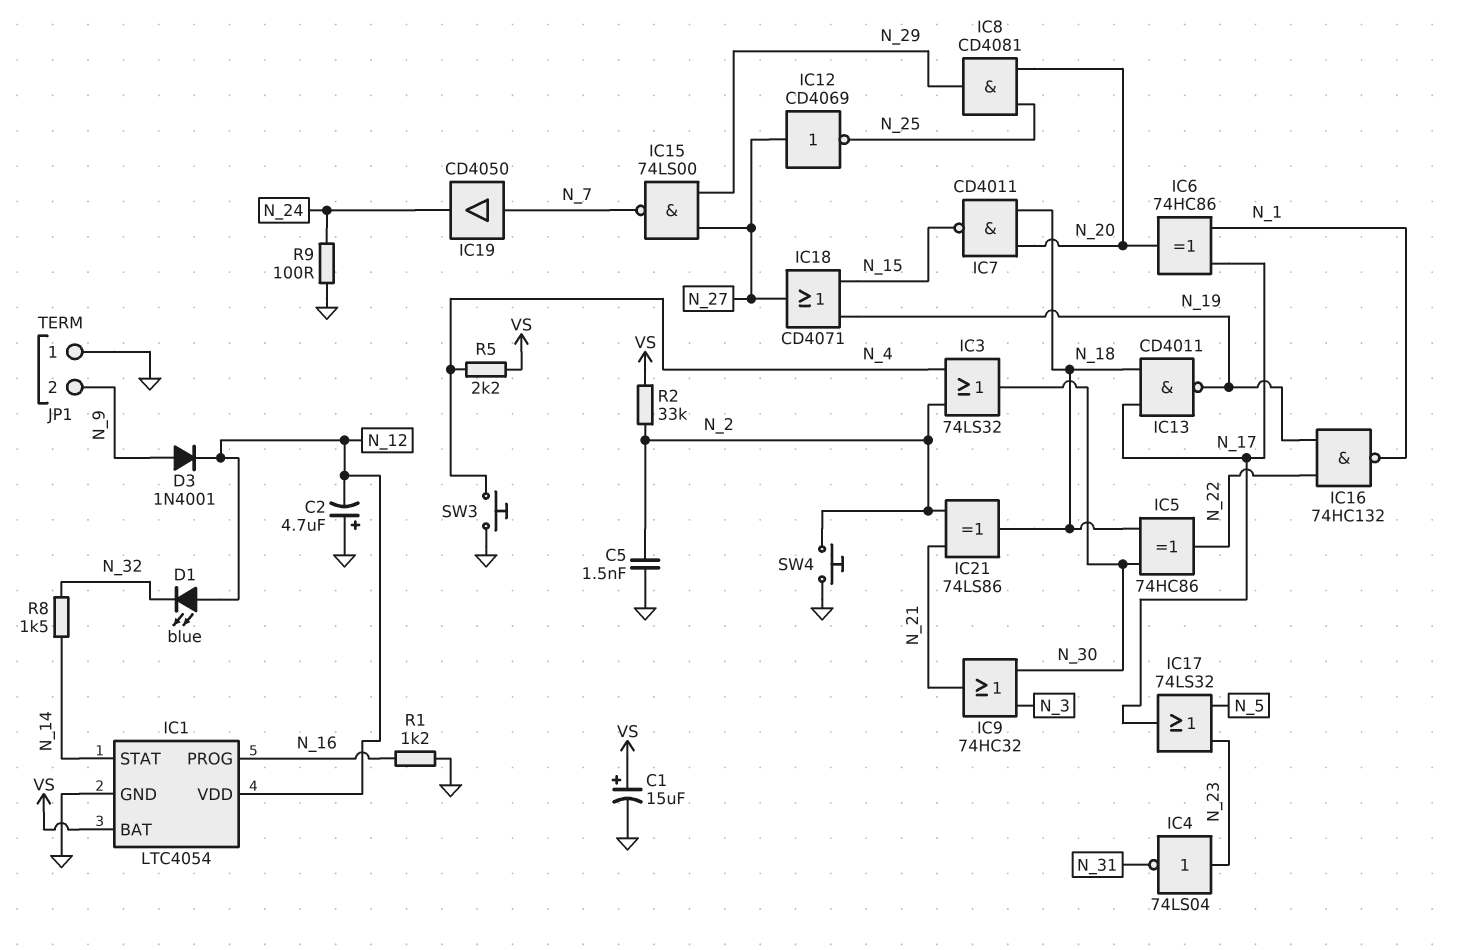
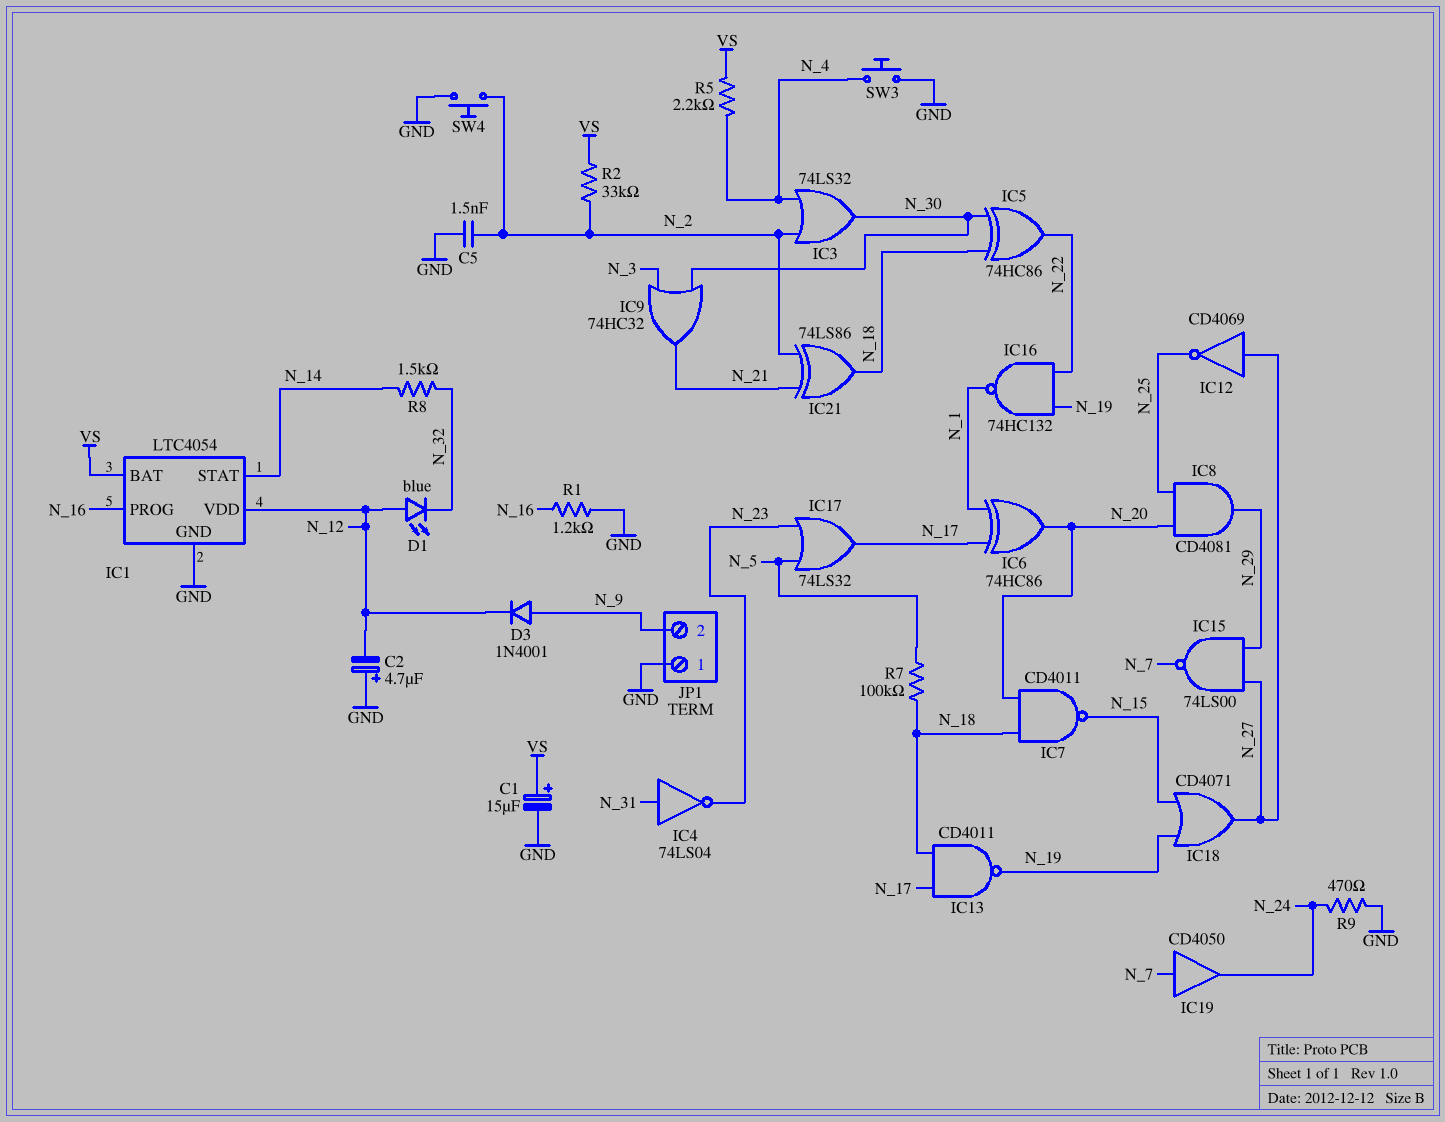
IC4: NOT 74LS04 (in N_23, out N_31) -> NOT 74LS04 (in N_31, out N_23)
R7: none -> 100k (N_5, N_18)
R9: 100 (GND, N_24) -> 470 (GND, N_24)

